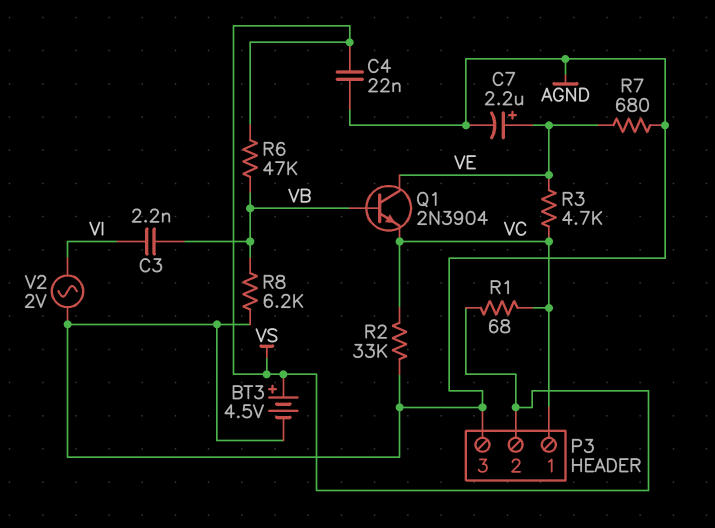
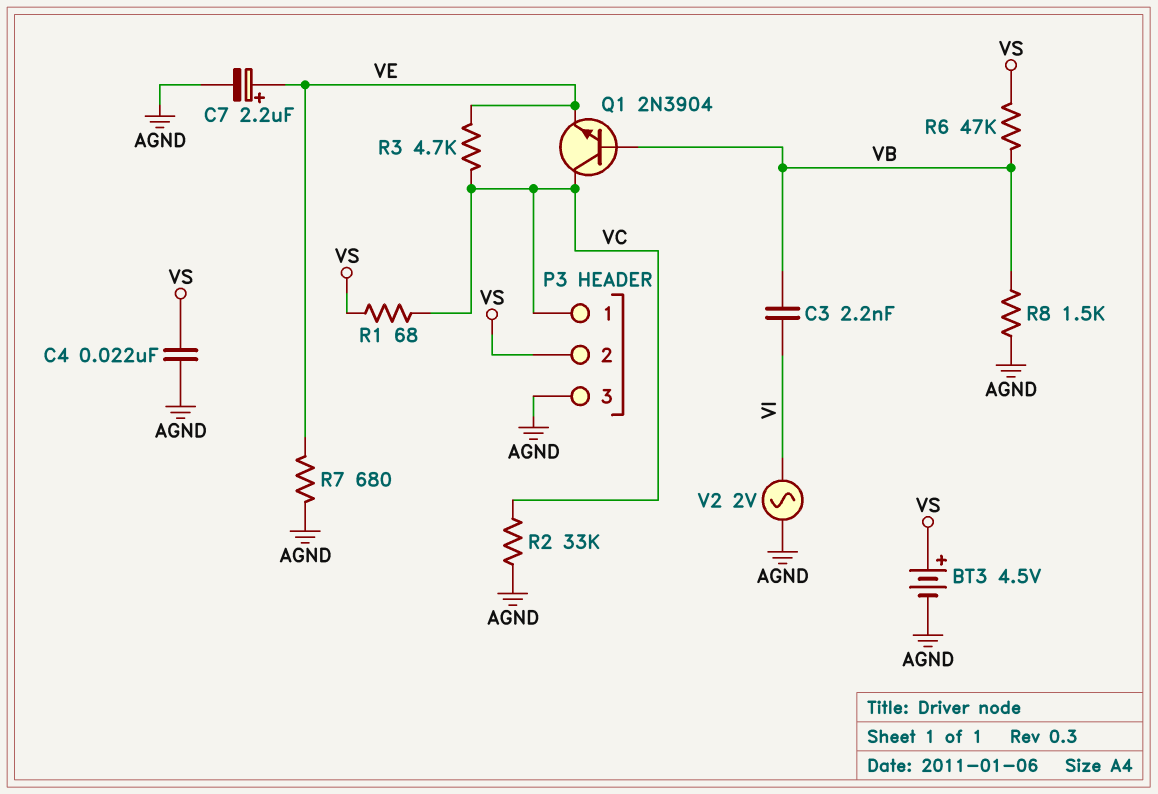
Q1: NPN 2N3904 (B VB, C VE, E VC) -> NPN 2N3904 (B VB, C VC, E VE)
R8: 6.2k (AGND, VB) -> 1.5k (AGND, VB)

